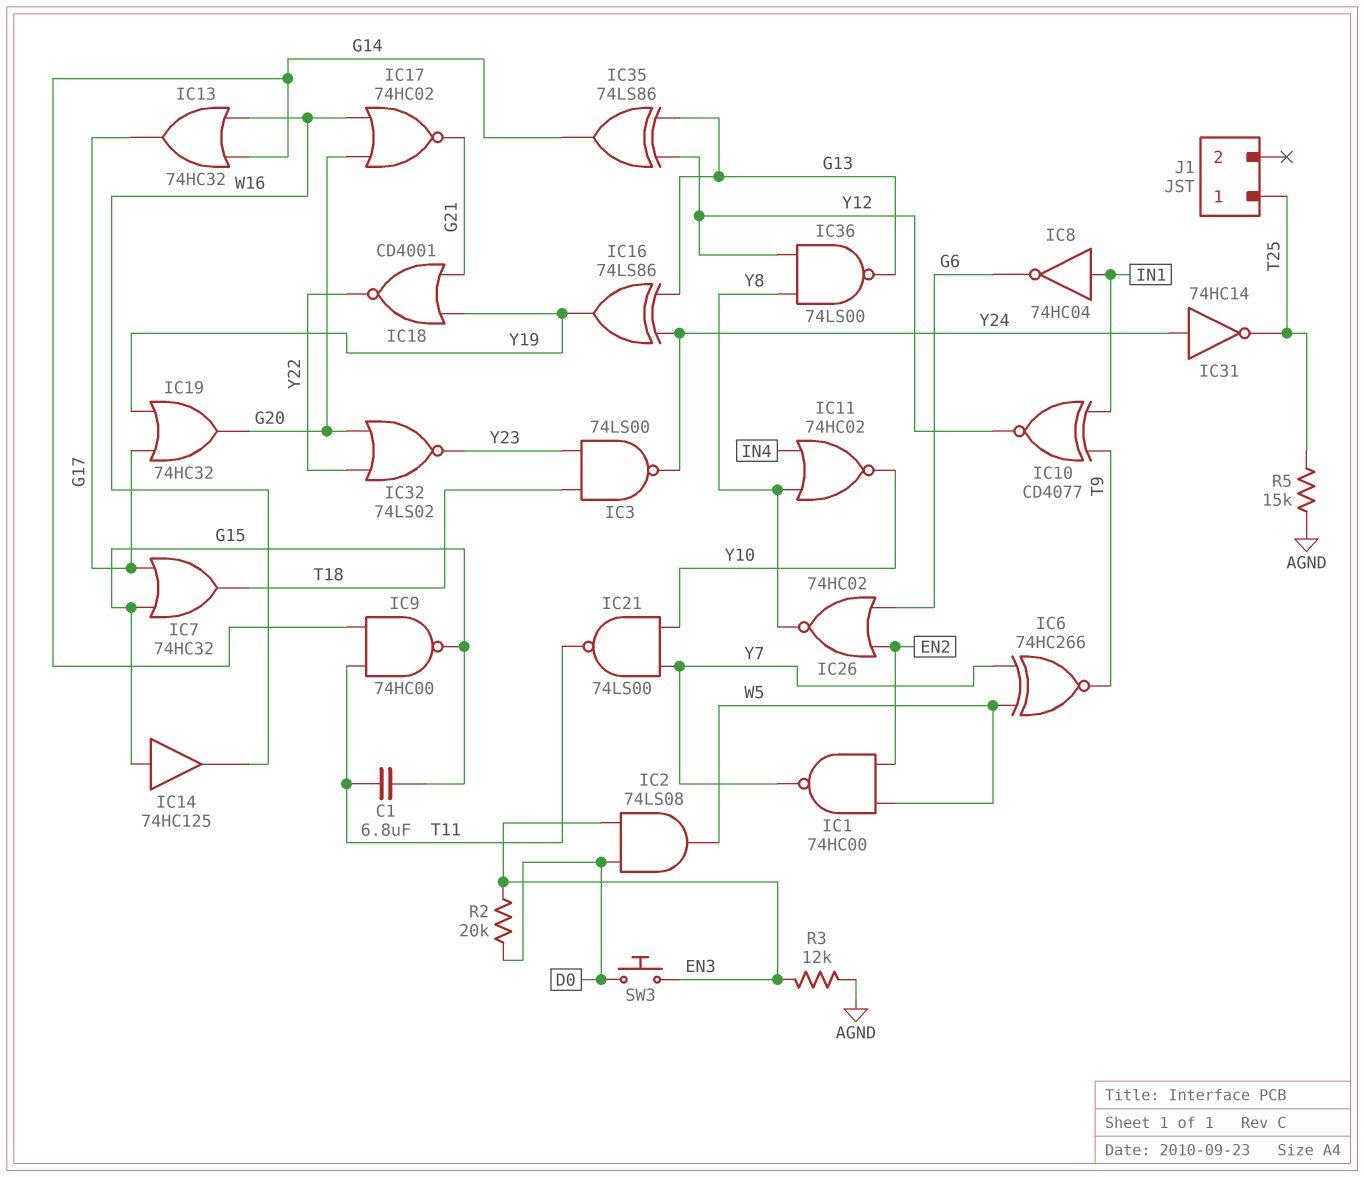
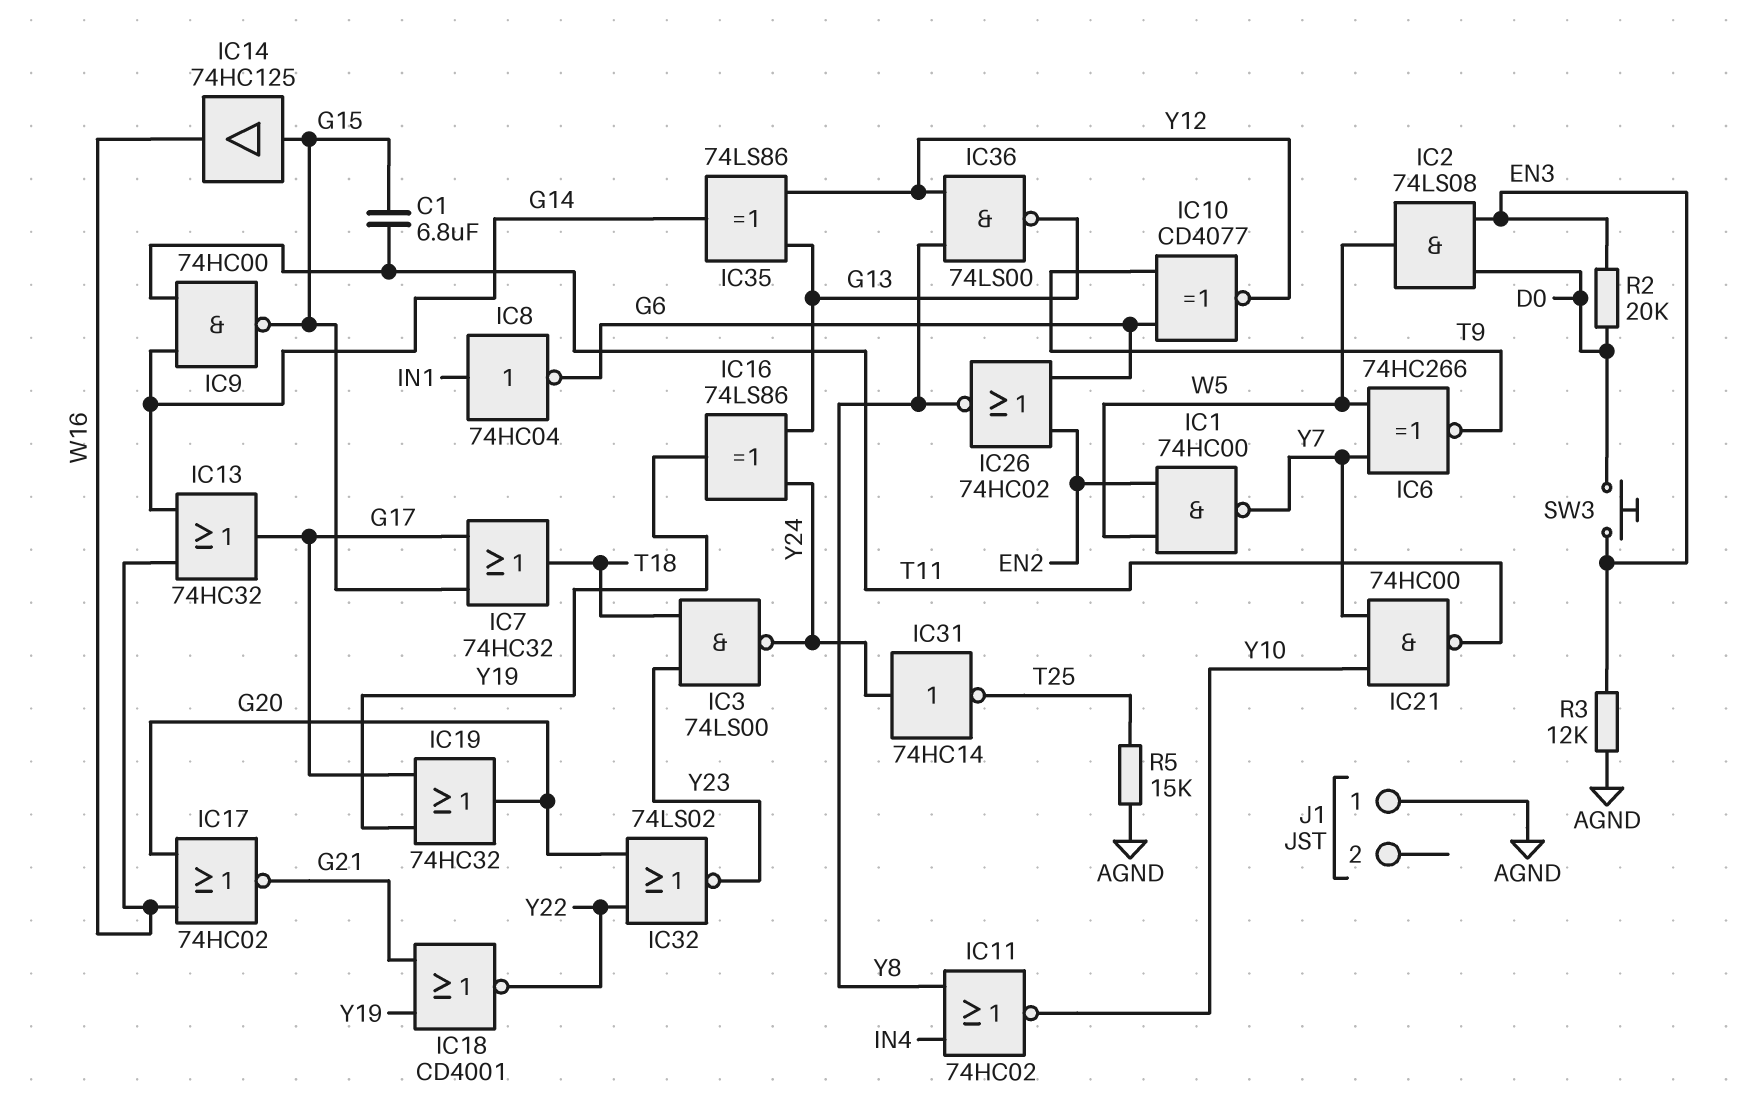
IC10: XNOR CD4077 (in IN1, in T9, out Y12) -> XNOR CD4077 (in G6, in T9, out Y12)
IC21: NAND 74LS00 (in Y7, in Y10, out T11) -> NAND 74HC00 (in Y7, in Y10, out T11)
J1 pin 1: T25 -> AGND

